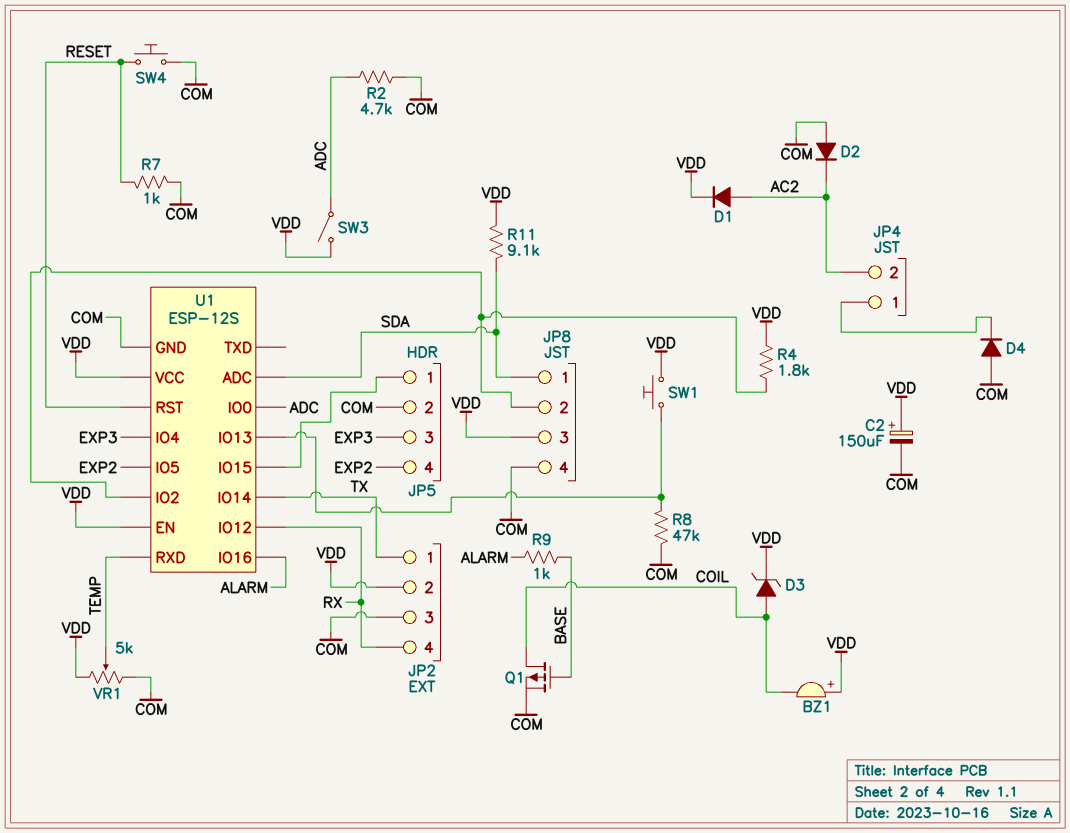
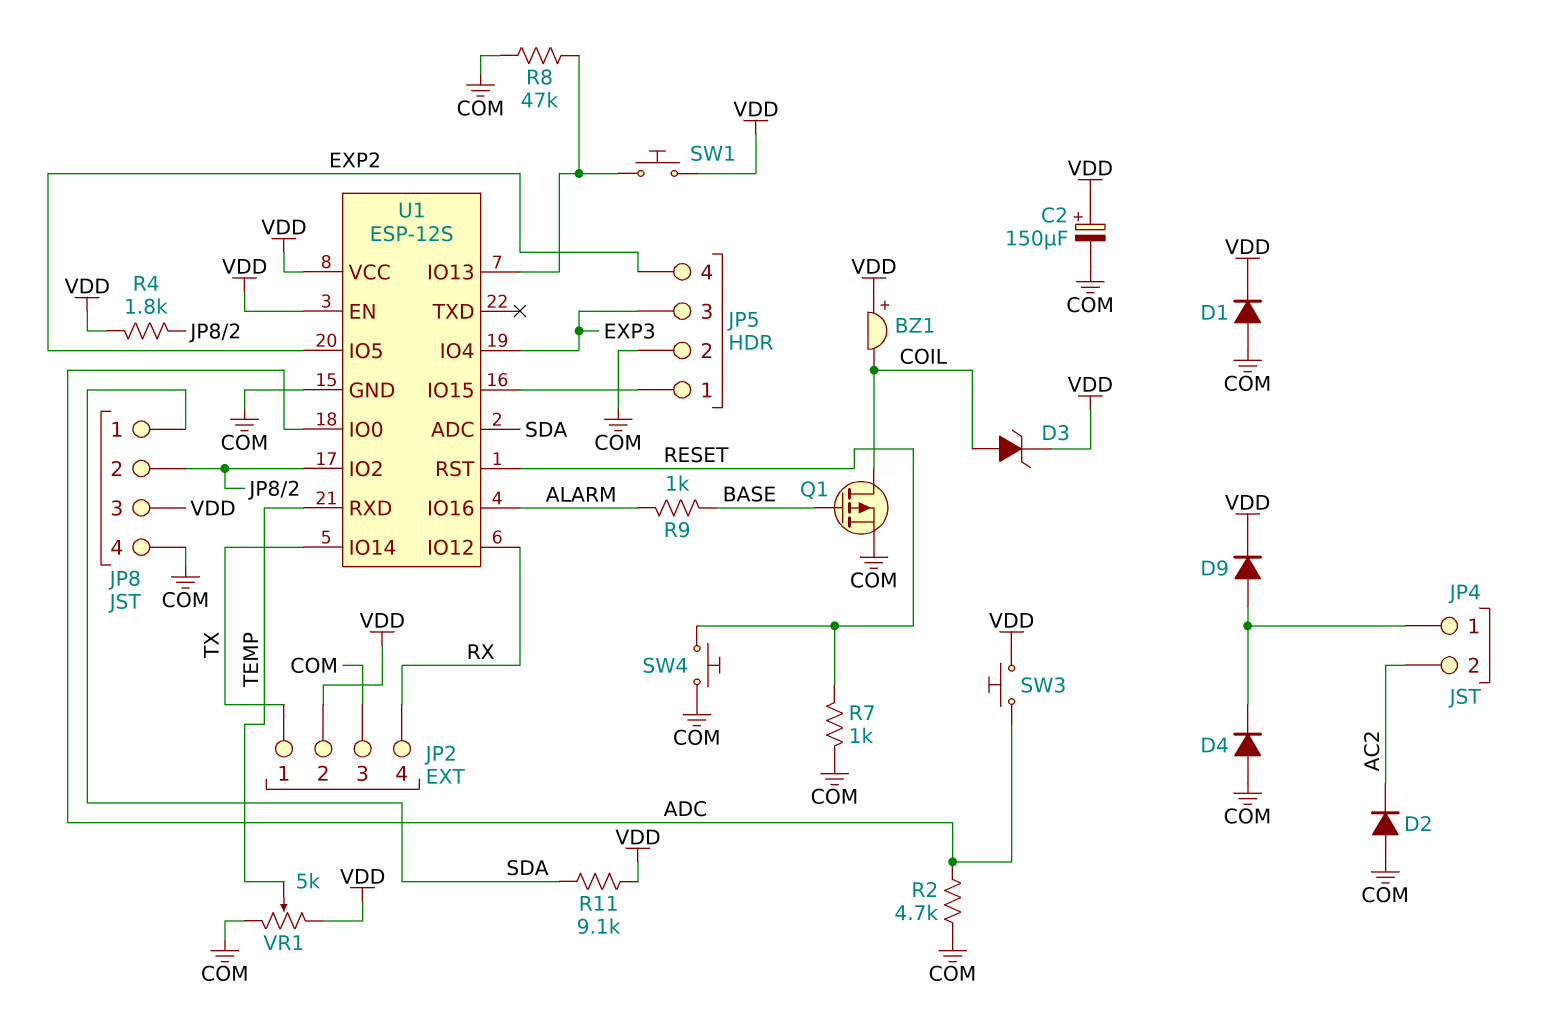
D1: diode (A AC2, K VDD) -> diode (A COM, K VDD)
D9: none -> diode (A JP4/1, K VDD)
SW3: switch (ADC, VDD) -> button (ADC, VDD)

